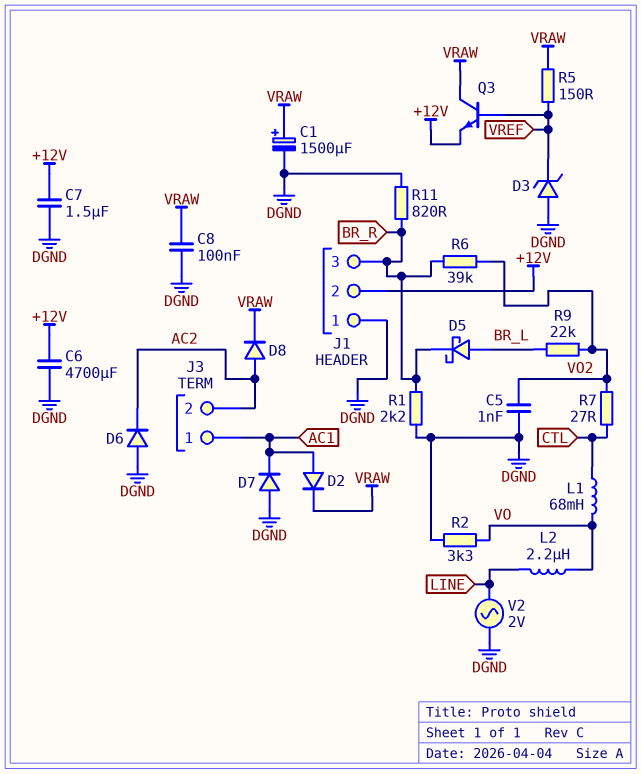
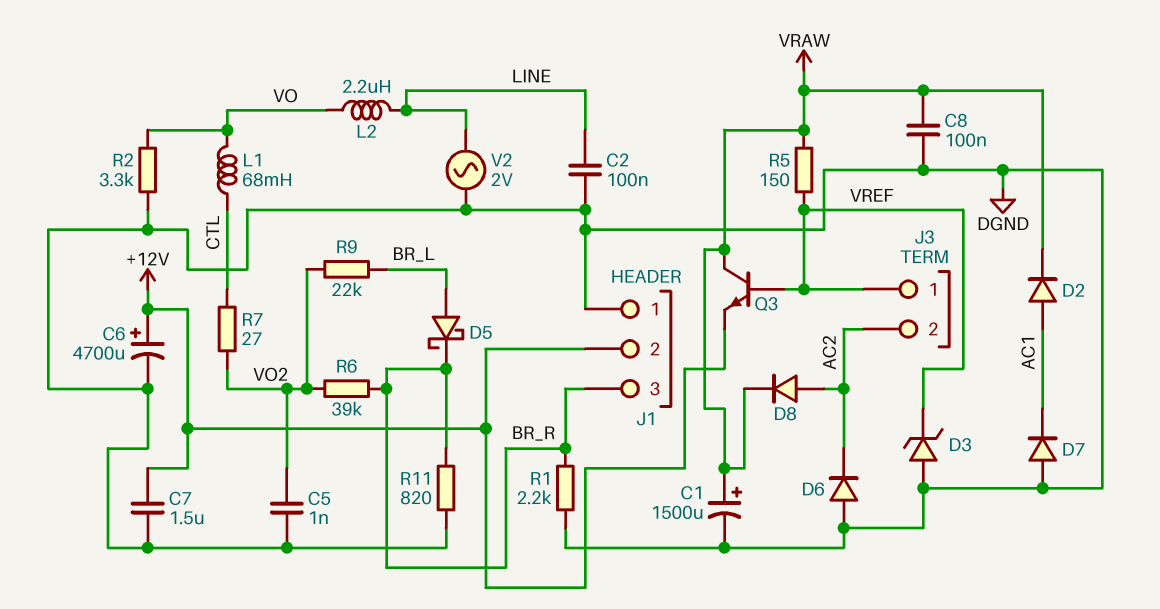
C2: none -> 100nF (DGND, LINE)
C6: 4700uF (+12V, DGND) -> 4700uF (plus +12V, minus DGND)
J3 pin 1: AC1 -> VREF

